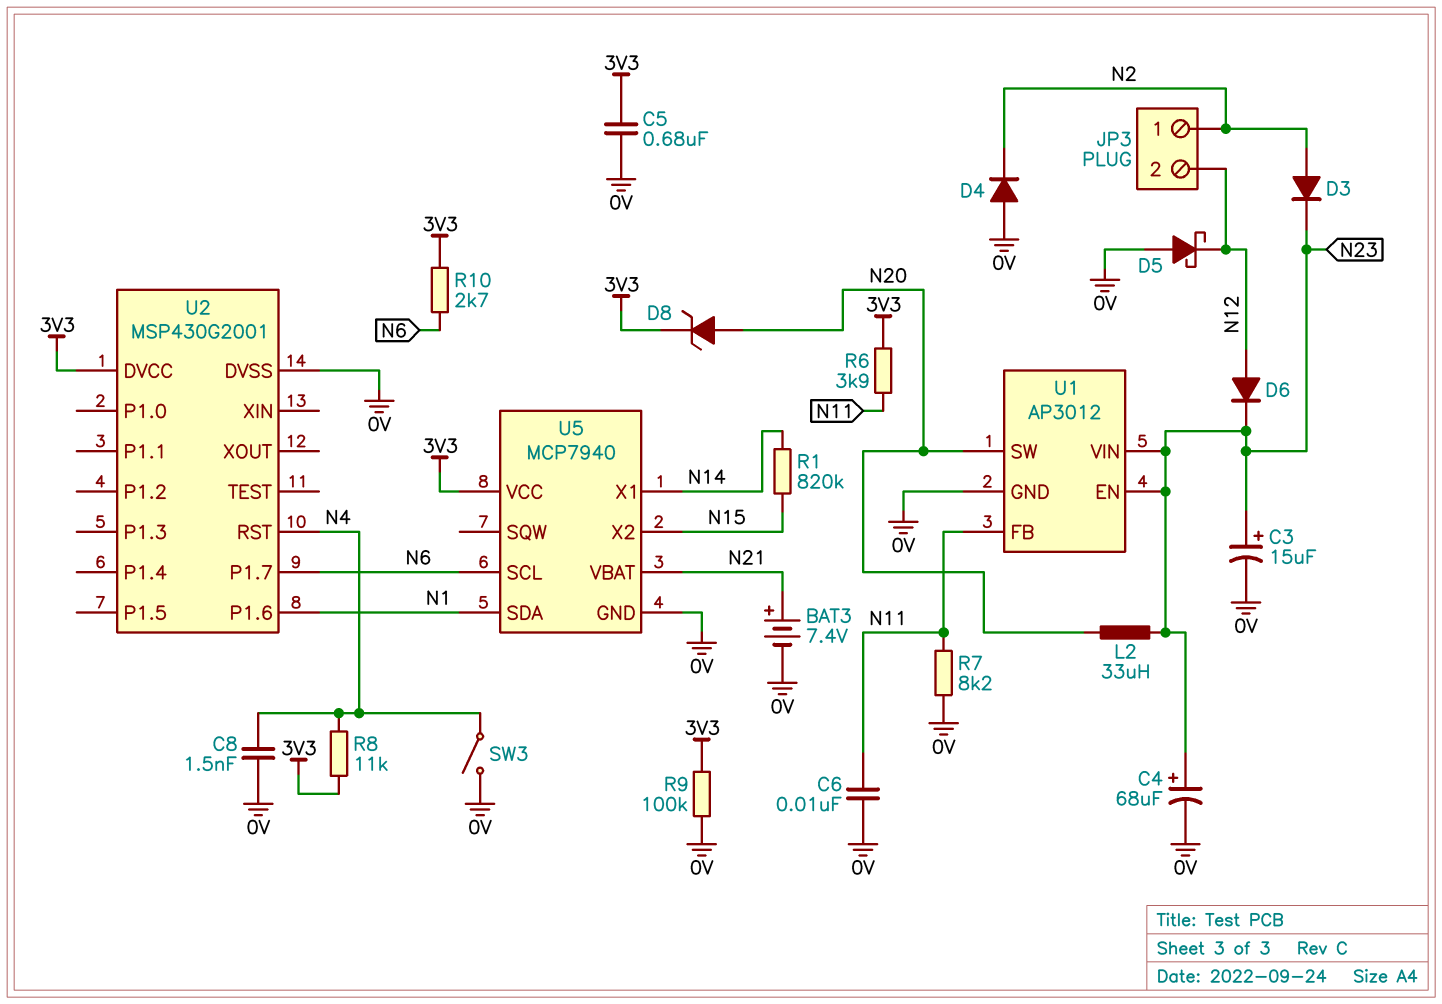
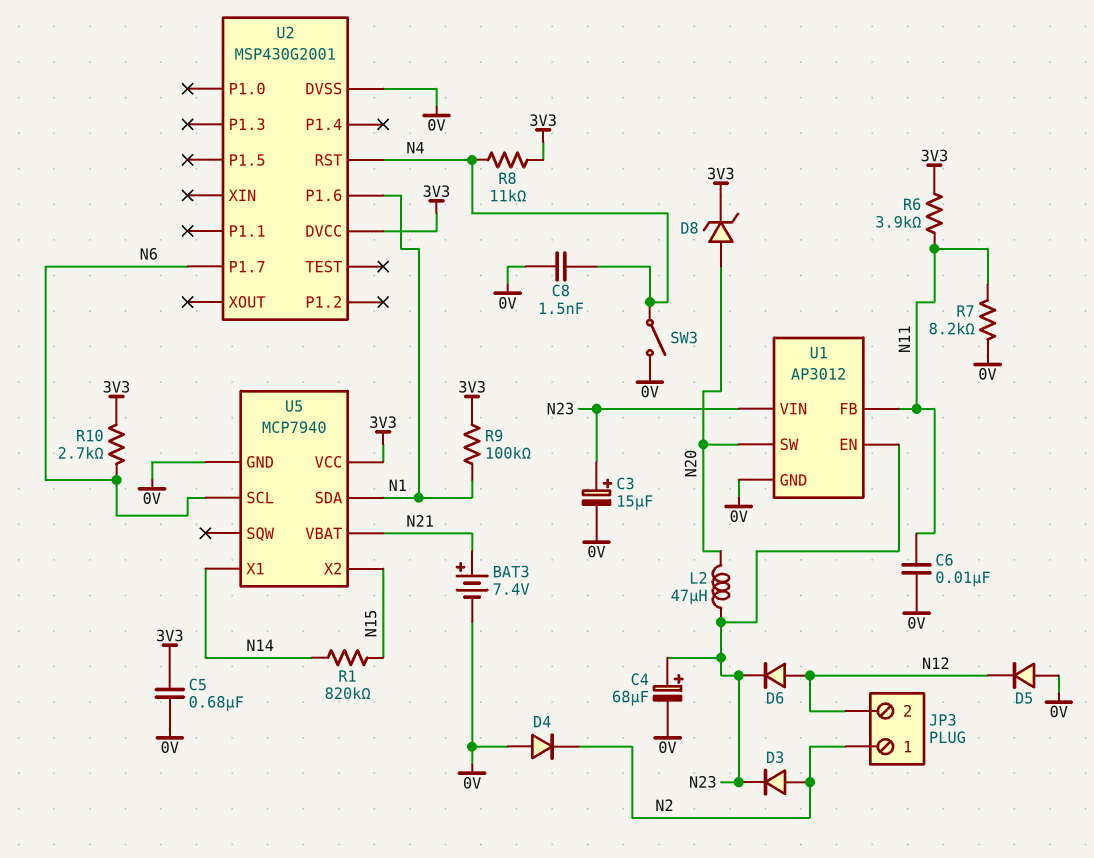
D5: schottky (A 0V, K N12) -> diode (A 0V, K N12)
L2: 33uH (N20, N23) -> 47uH (N20, N23)
R9: 100k (0V, 3V3) -> 100k (3V3, N1)

